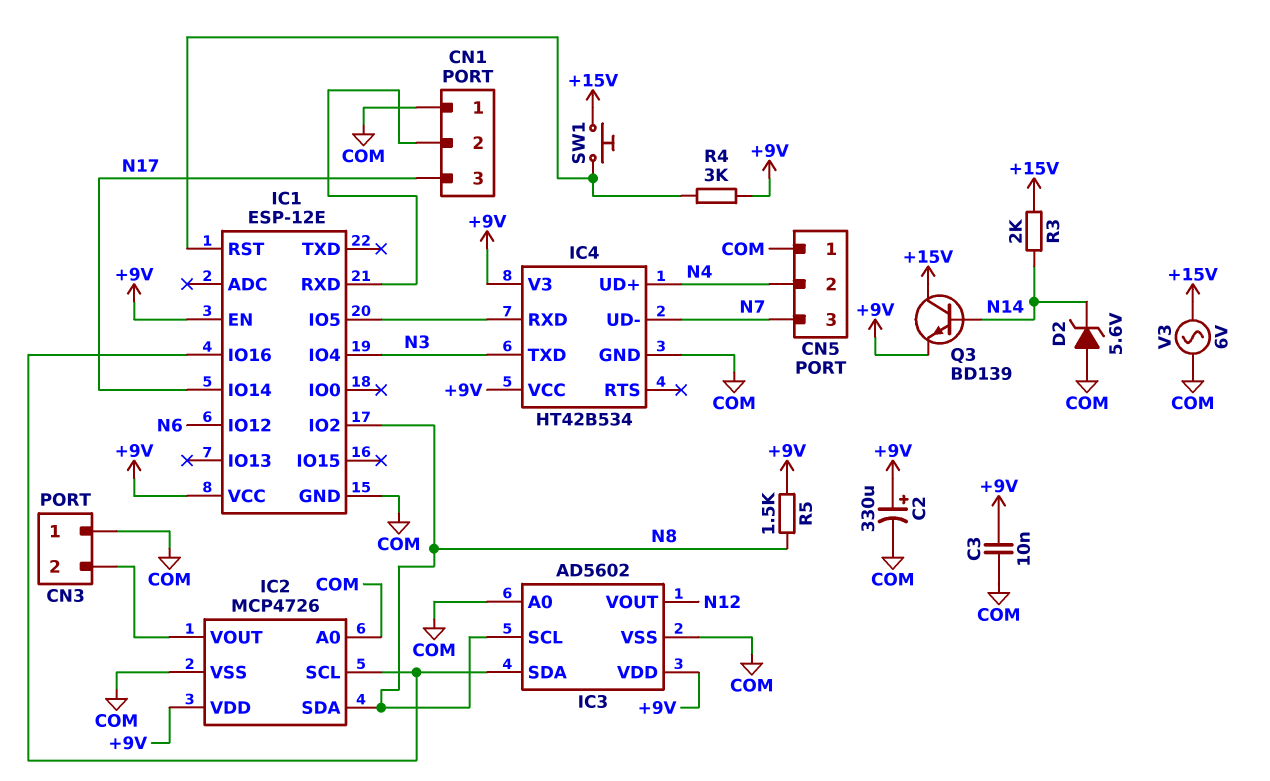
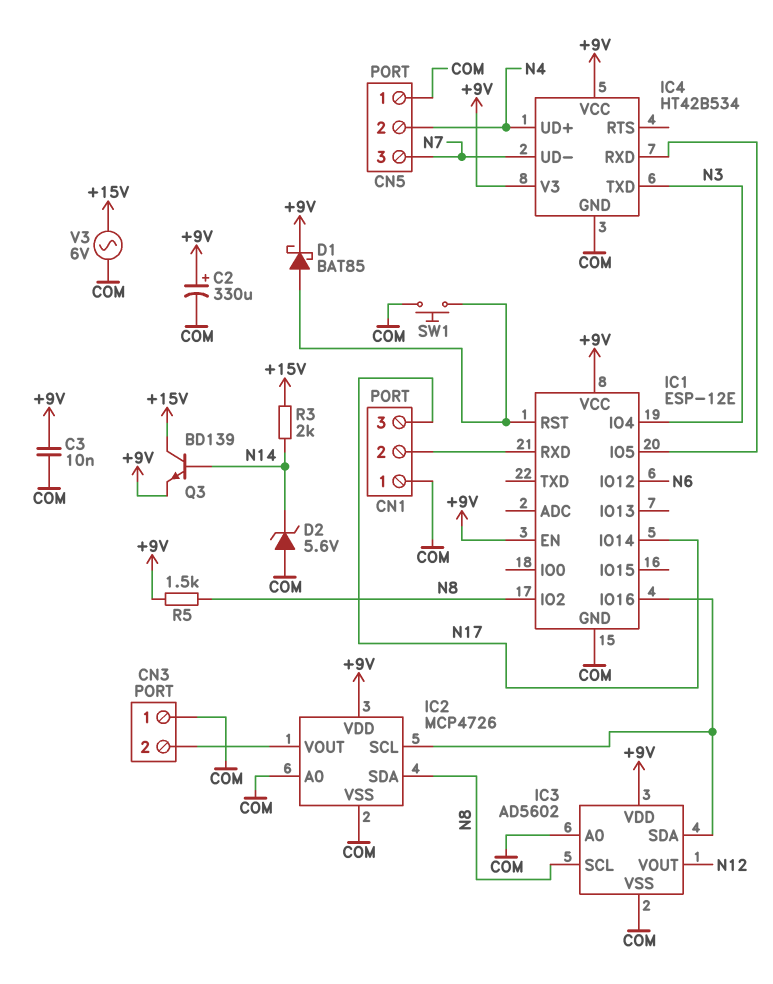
D1: none -> schottky BAT85 (A IC1/RST, K +9V)
R4: 3k (+9V, IC1/RST) -> none
SW1: button (+15V, IC1/RST) -> button (COM, IC1/RST)

